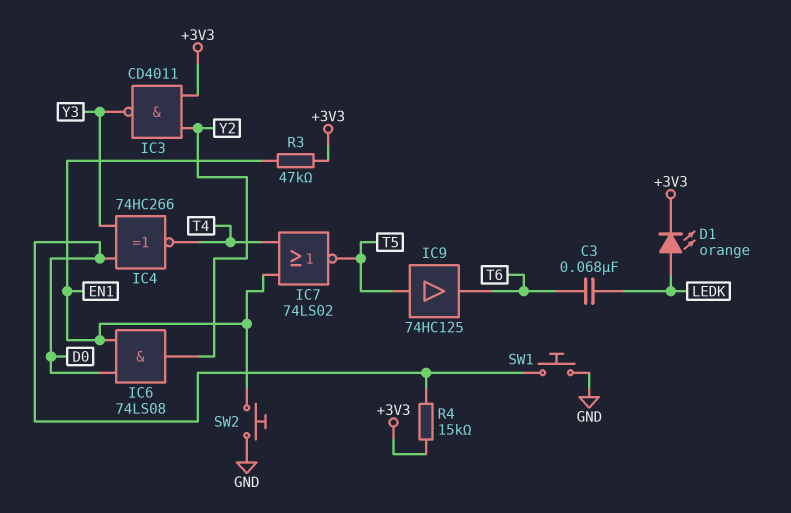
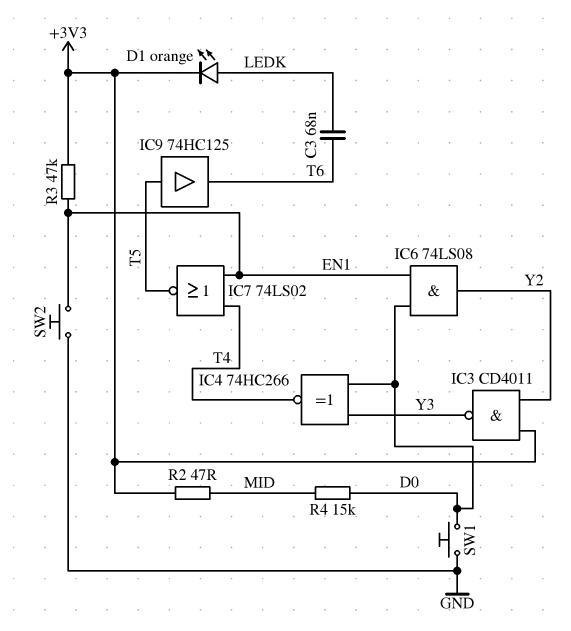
R2: none -> 47 (+3V3, MID)
R4: 15k (+3V3, D0) -> 15k (D0, MID)

